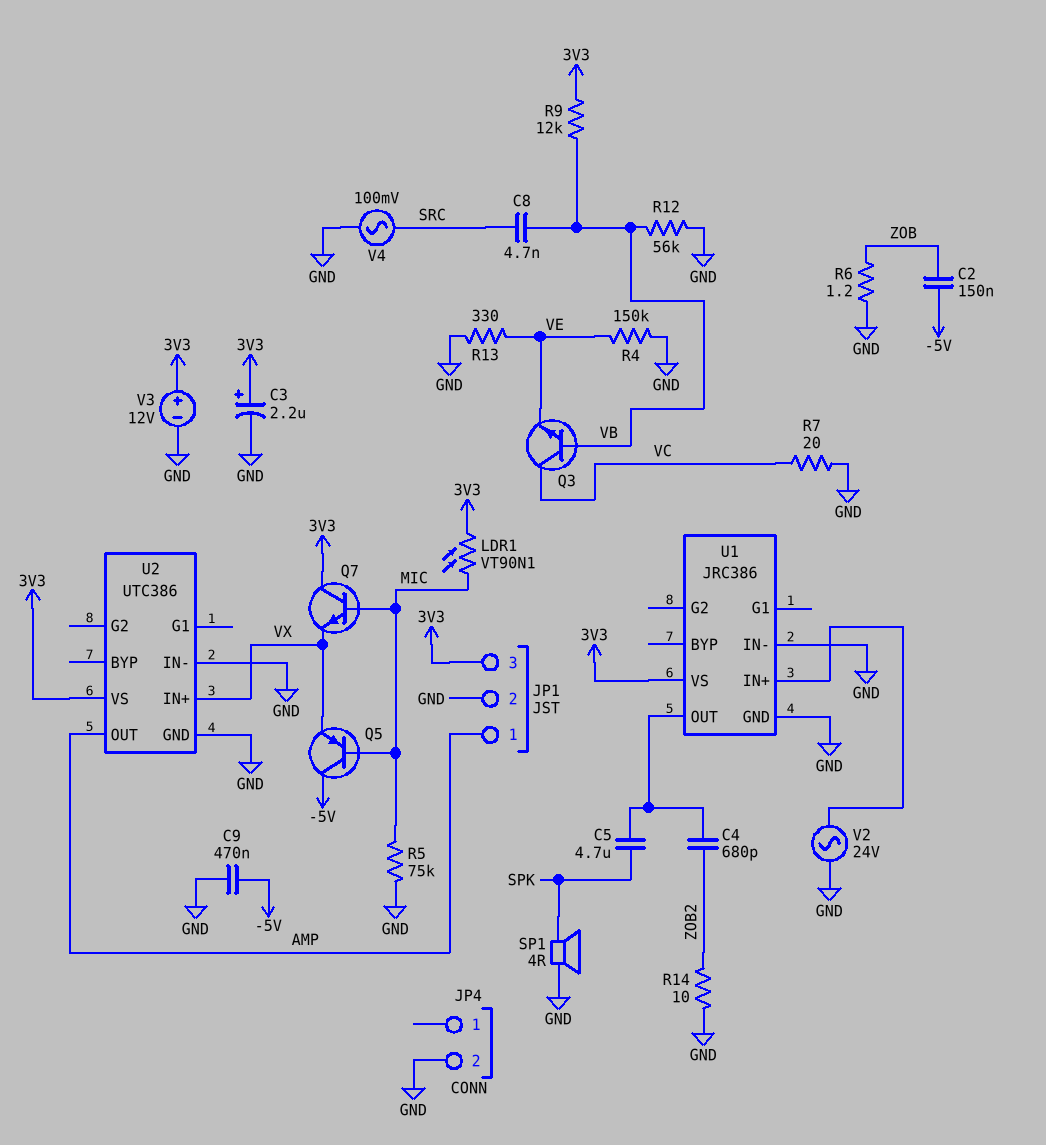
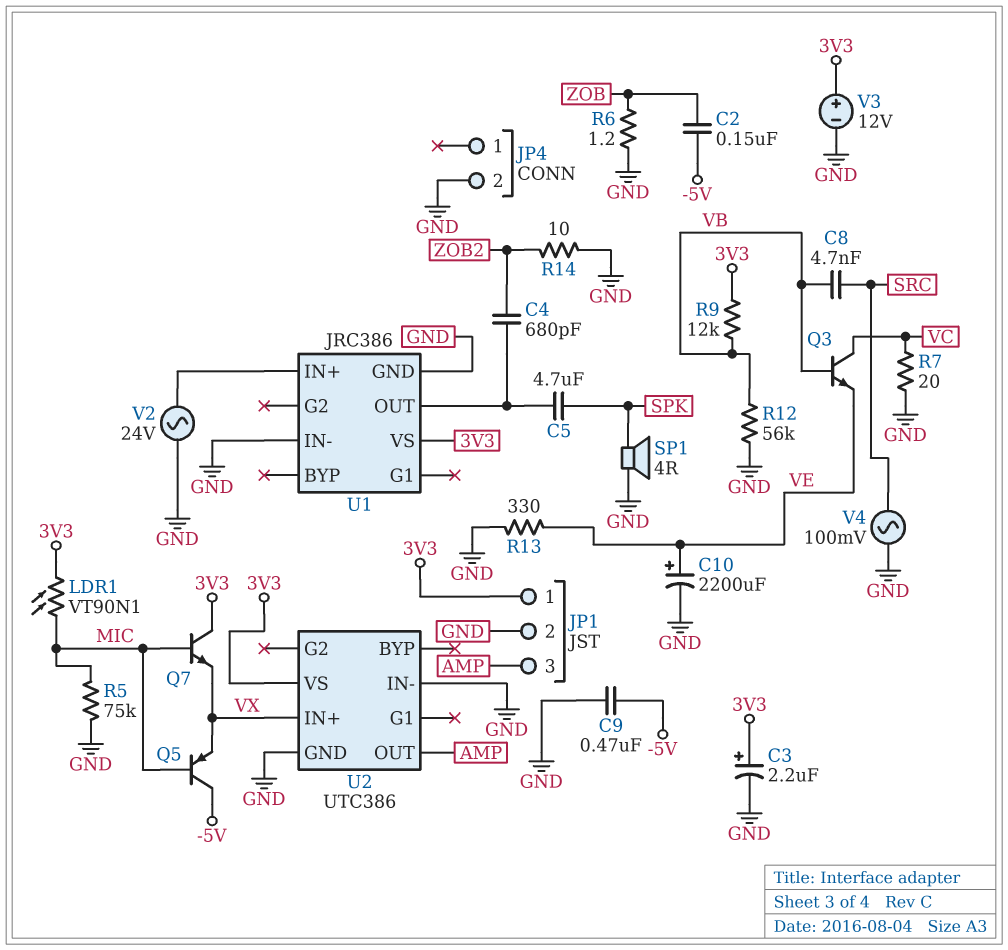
C10: none -> 2200uF (plus VE, minus GND)
JP1 pin 1: AMP -> 3V3
JP1 pin 3: 3V3 -> AMP
R4: 150k (GND, VE) -> none

